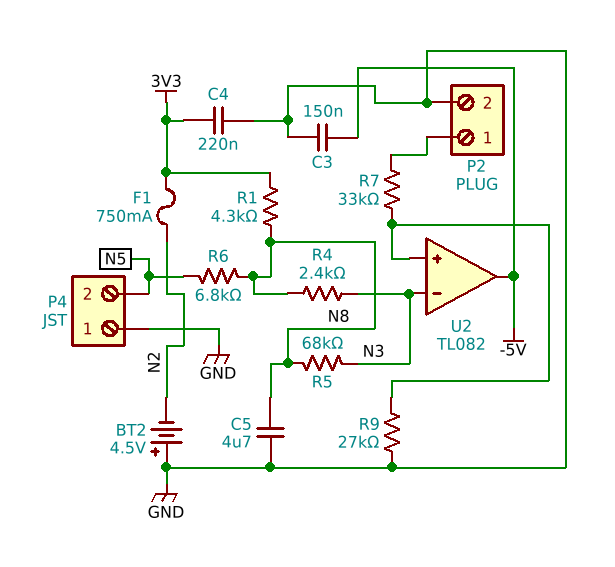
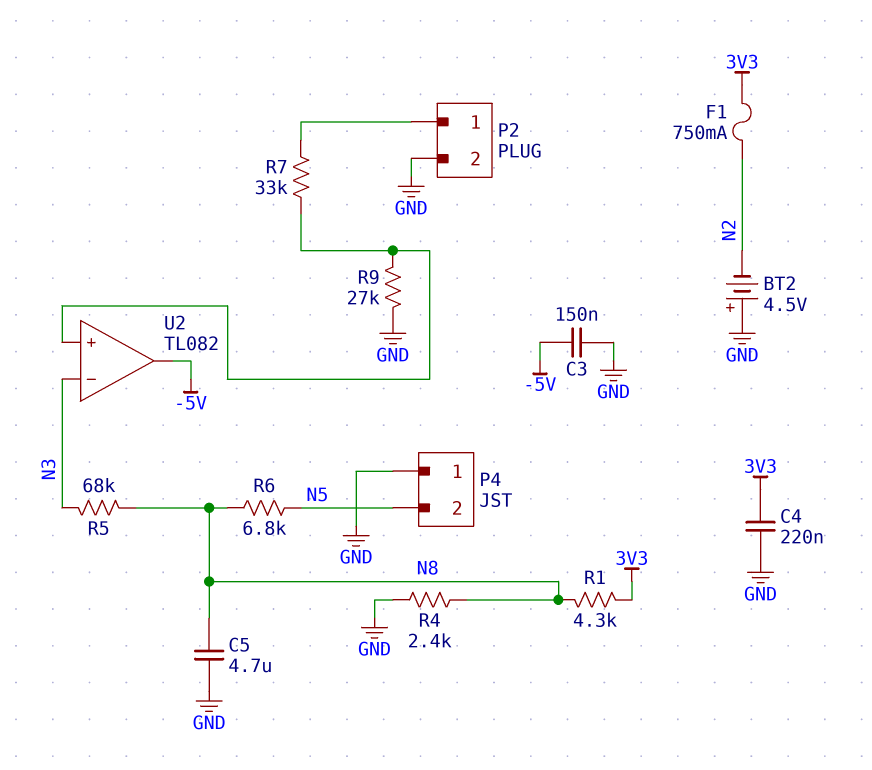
R4: 2.4k (N3, N8) -> 2.4k (GND, N8)

